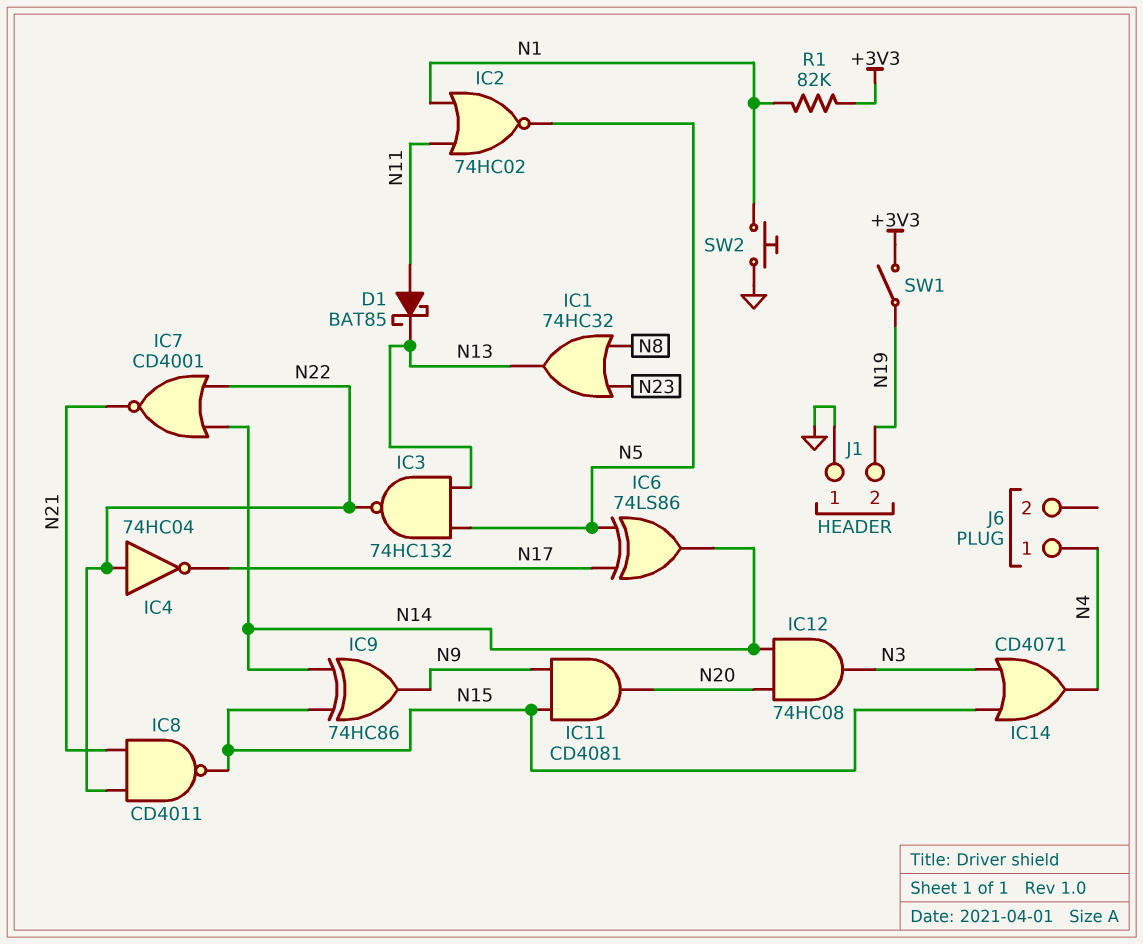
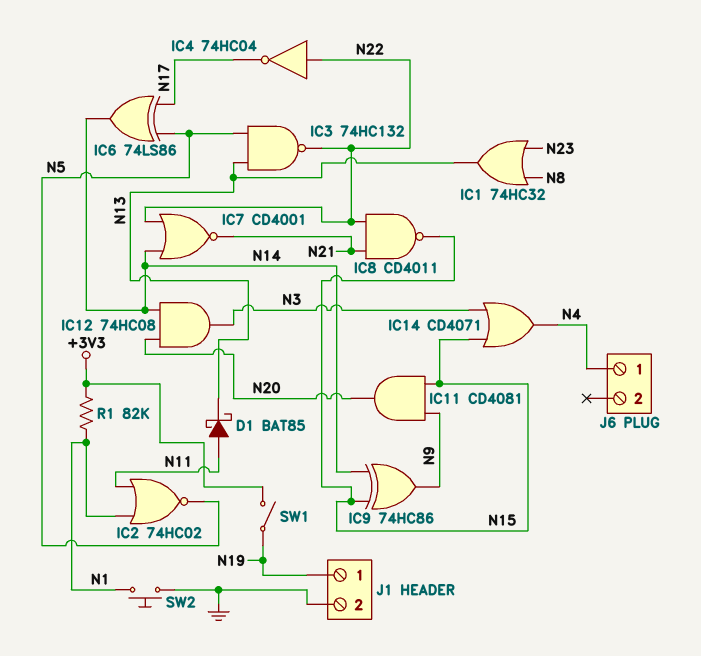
J1 pin 1: GND -> N19
J1 pin 2: N19 -> GND

